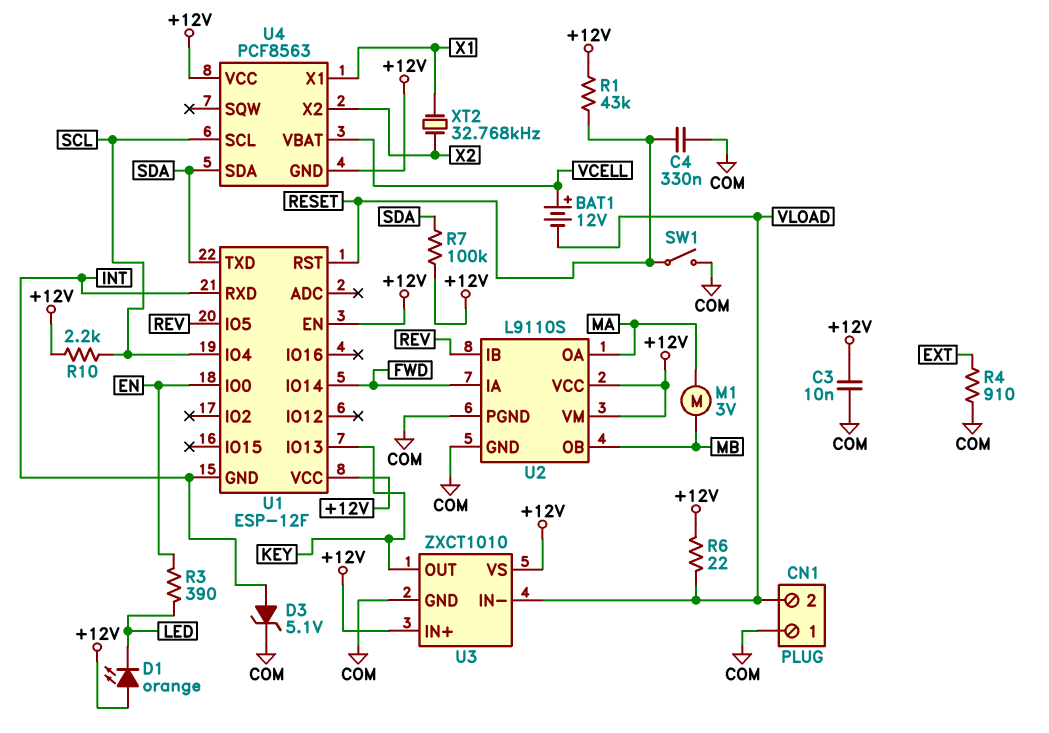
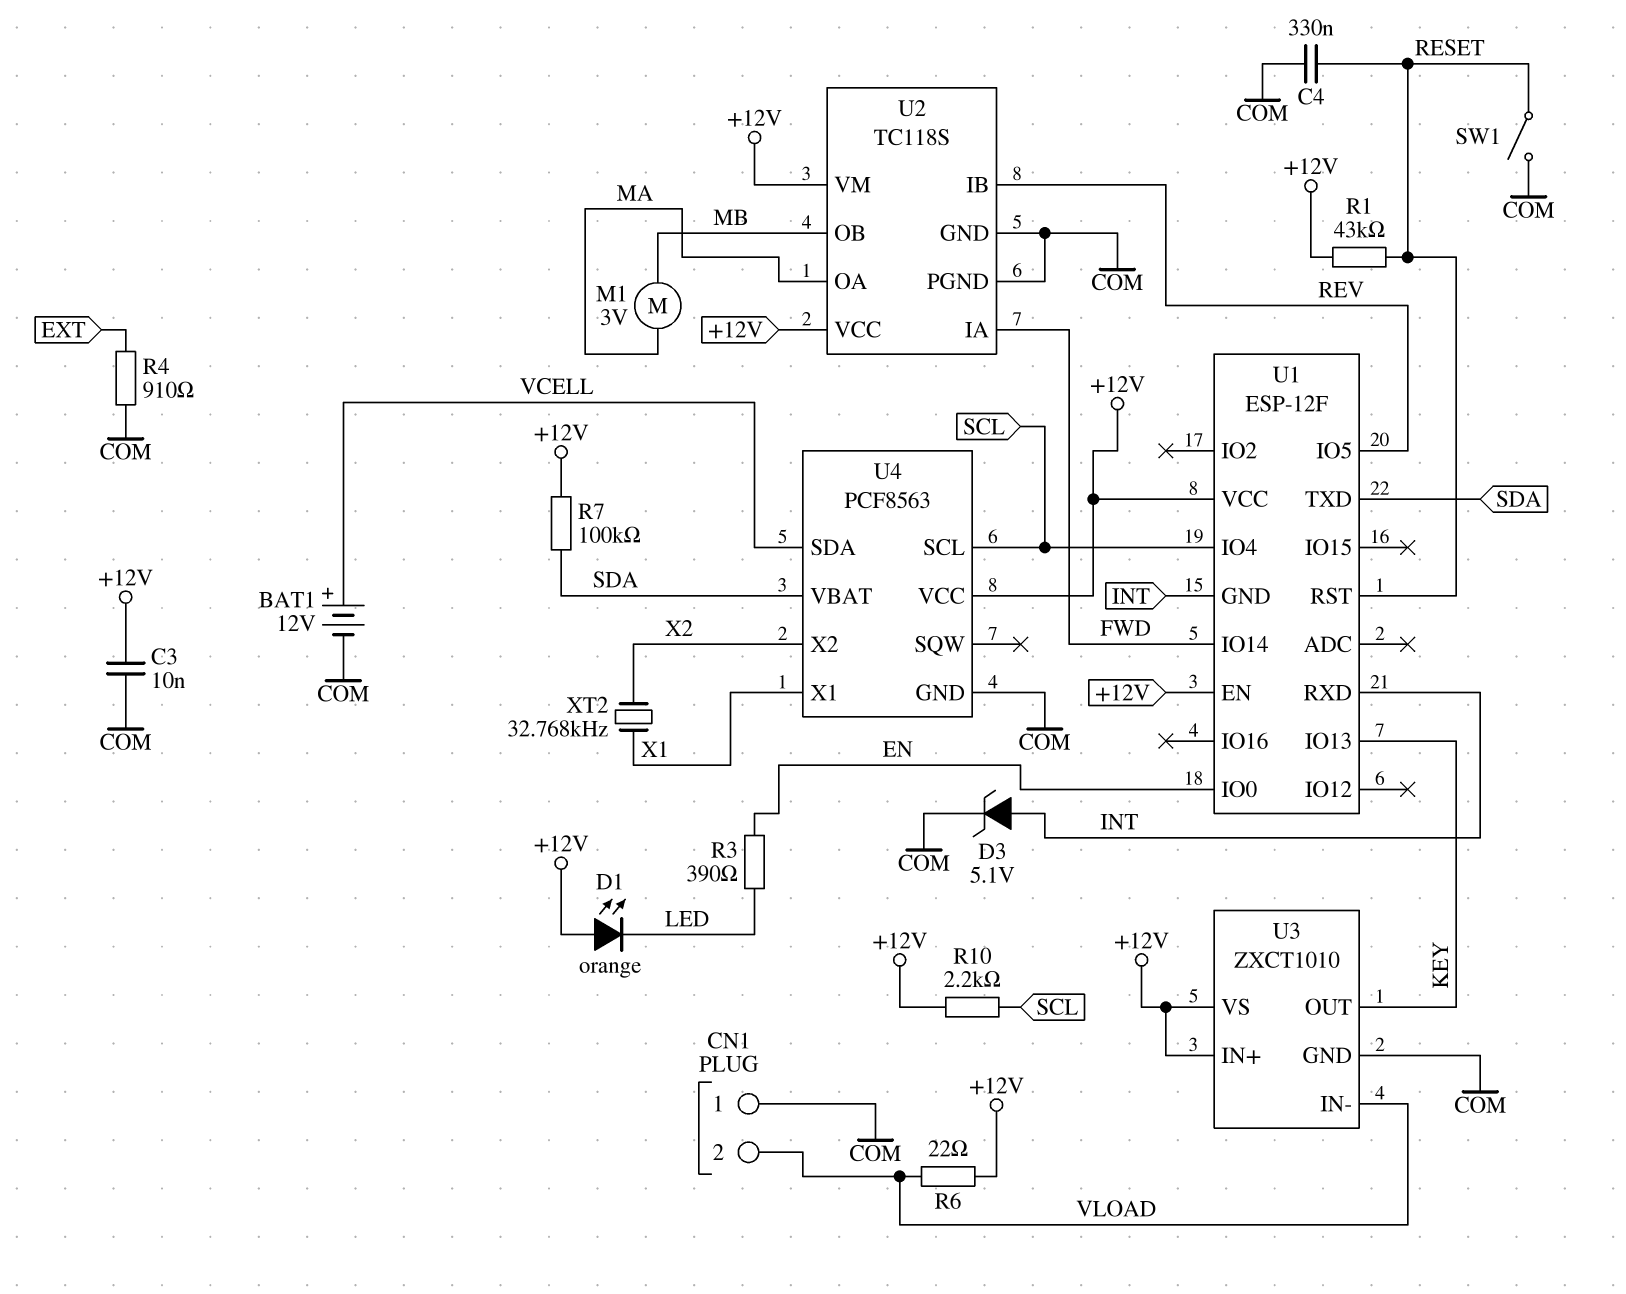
BAT1: 12V (plus VCELL, minus VLOAD) -> 12V (plus VCELL, minus COM)
U2: L9110S -> TC118S
U4 pin GND: +12V -> COM
U4 pin SDA: SDA -> VCELL
U4 pin VBAT: VCELL -> SDA

